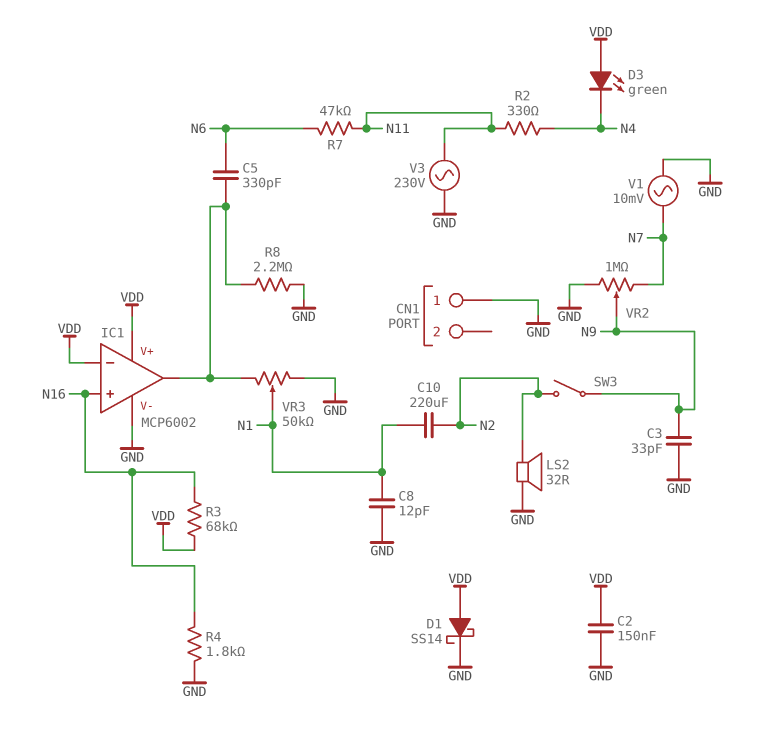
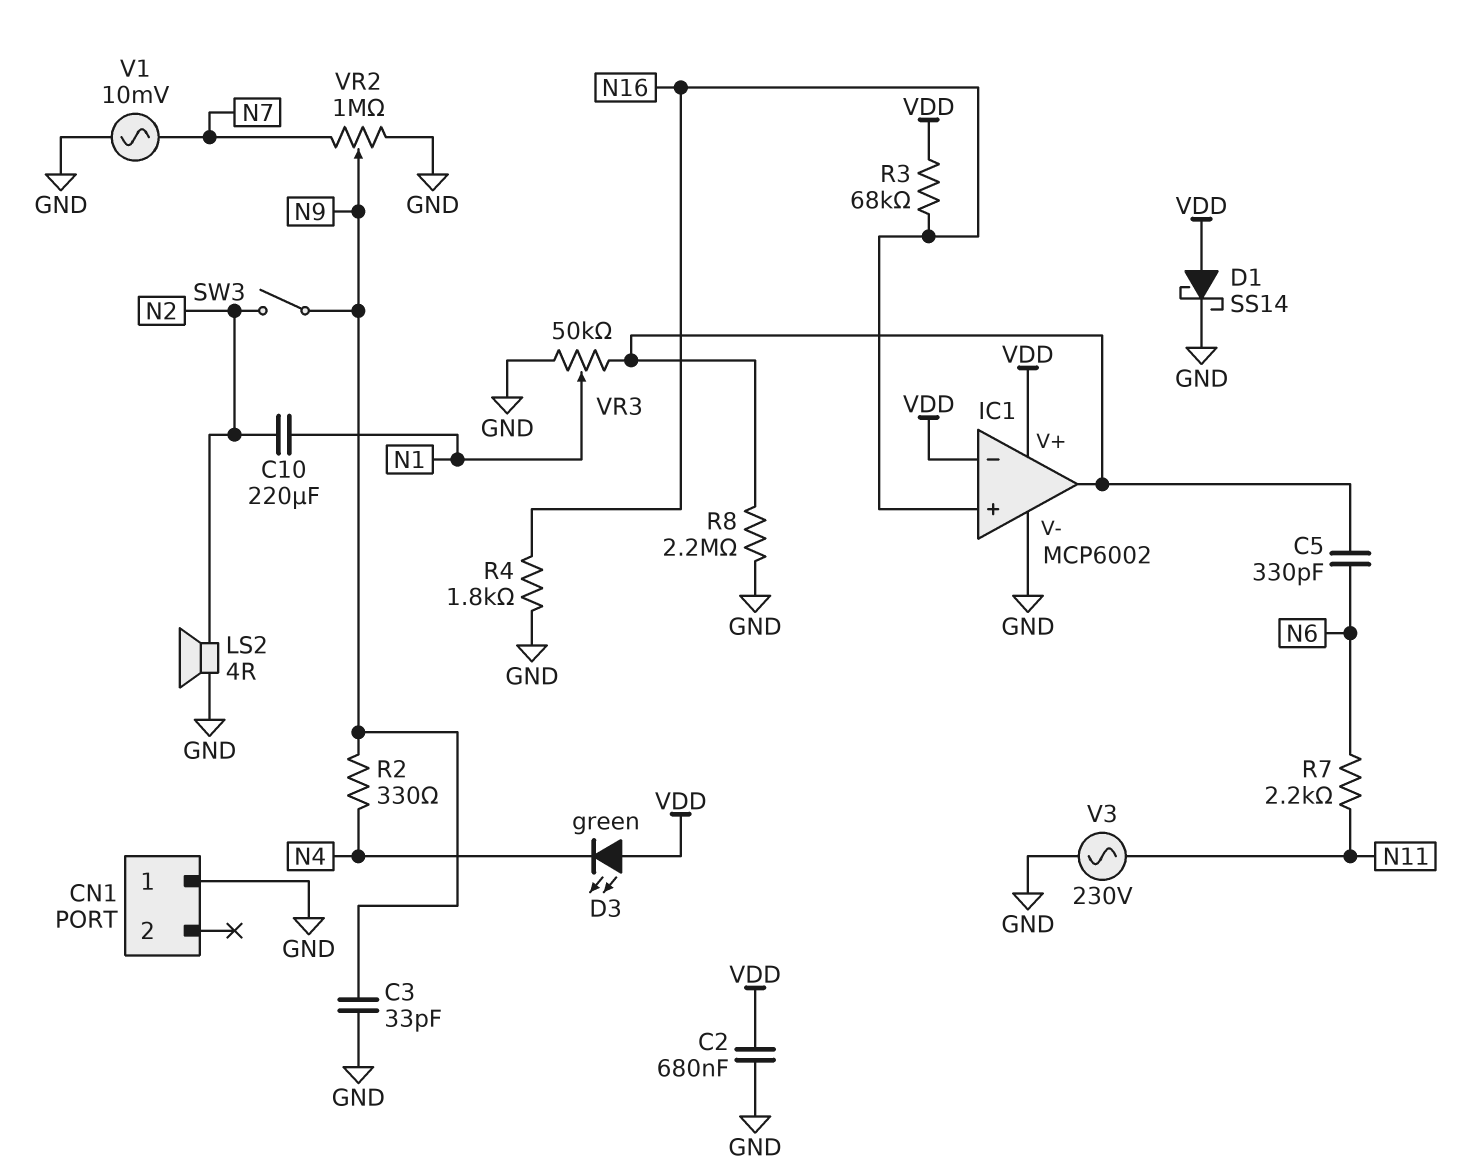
C2: 150nF (GND, VDD) -> 680nF (GND, VDD)
C8: 12pF (GND, N1) -> none
LS2: speaker 32R (GND, N2) -> speaker 4R (GND, N2)
R2: 330 (N4, N11) -> 330 (N4, N9)
R7: 47k (N6, N11) -> 2.2k (N6, N11)

